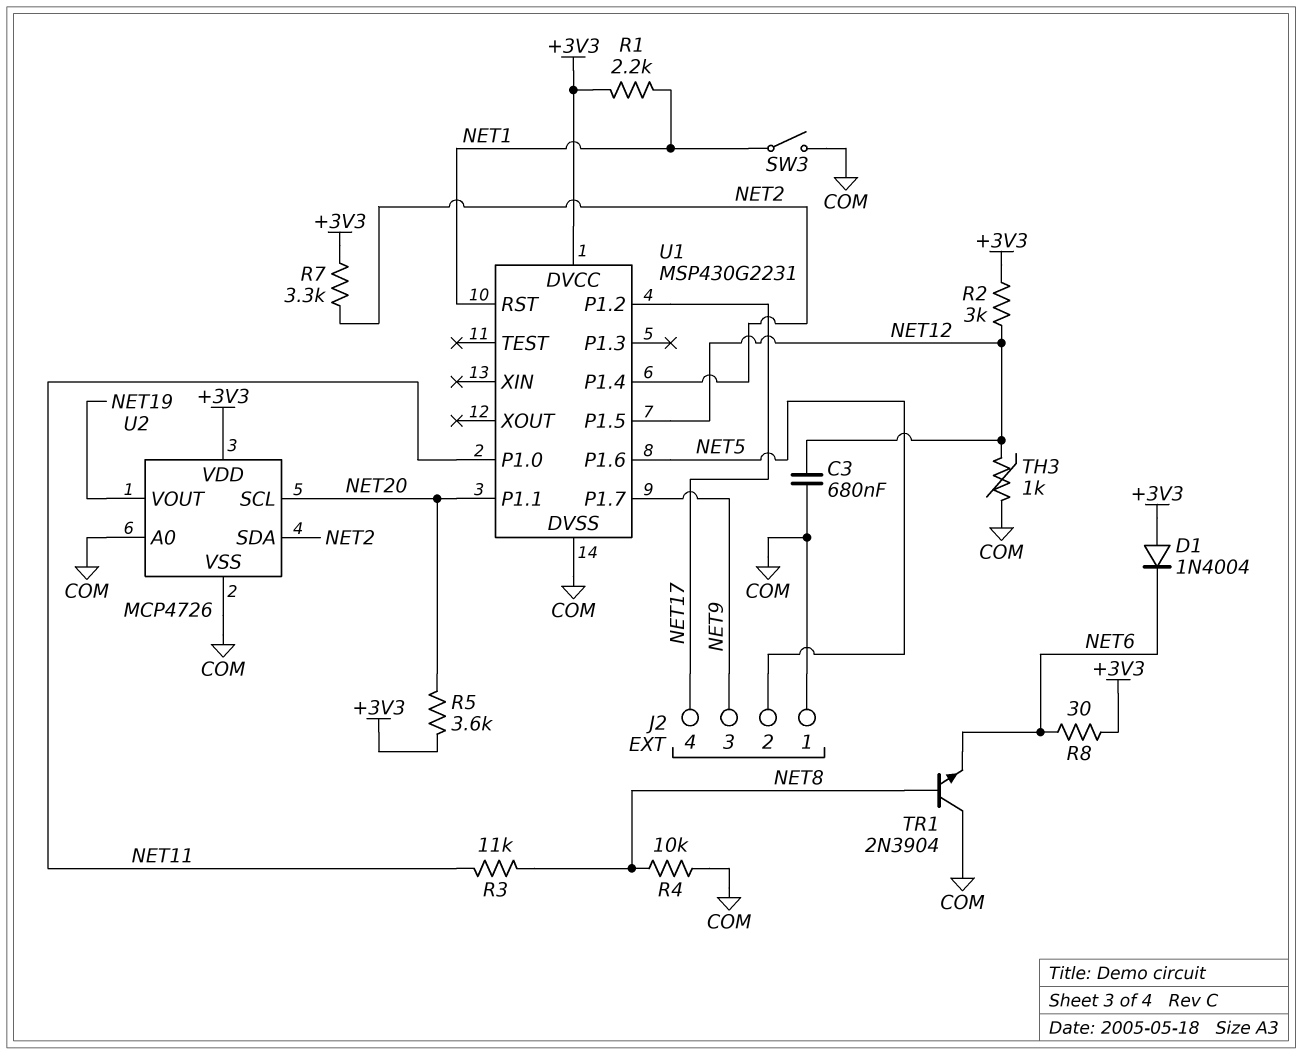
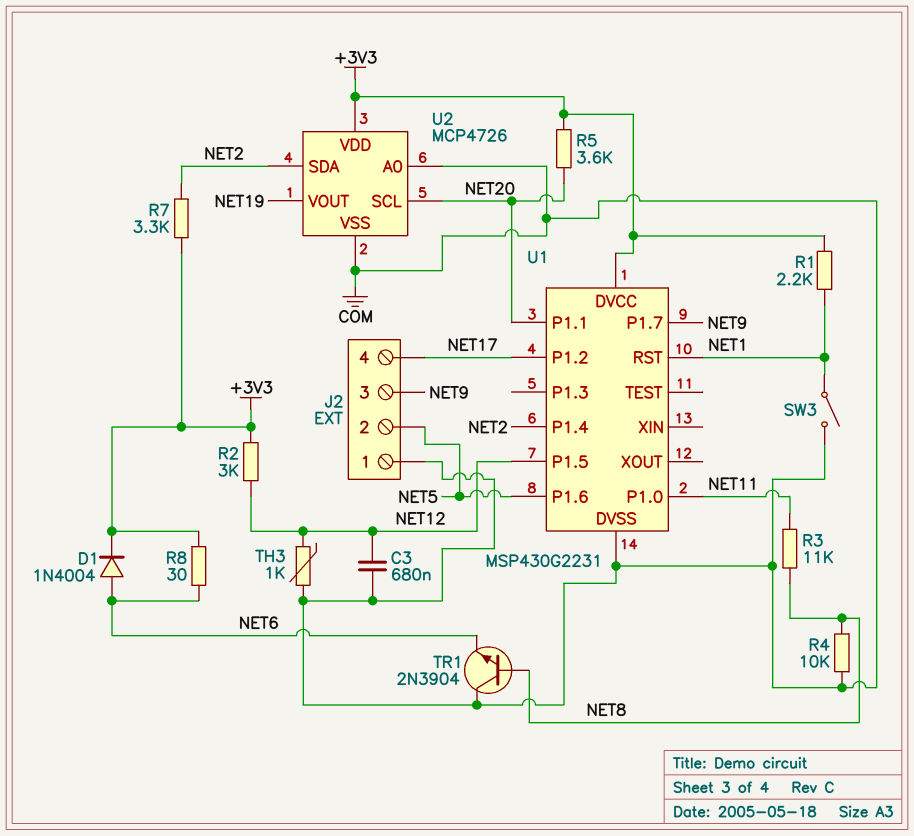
D1: diode 1N4004 (A +3V3, K NET6) -> diode 1N4004 (A NET6, K +3V3)

